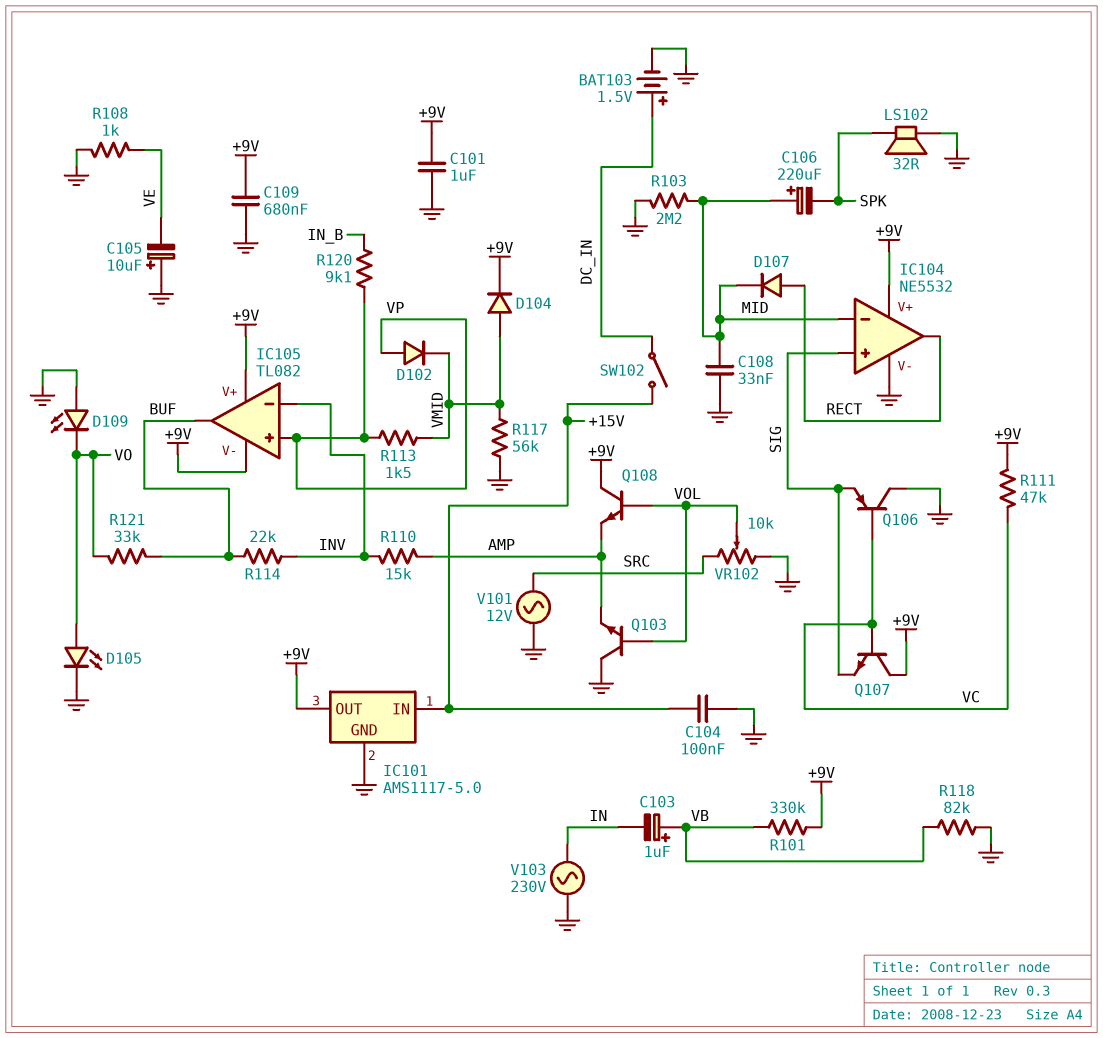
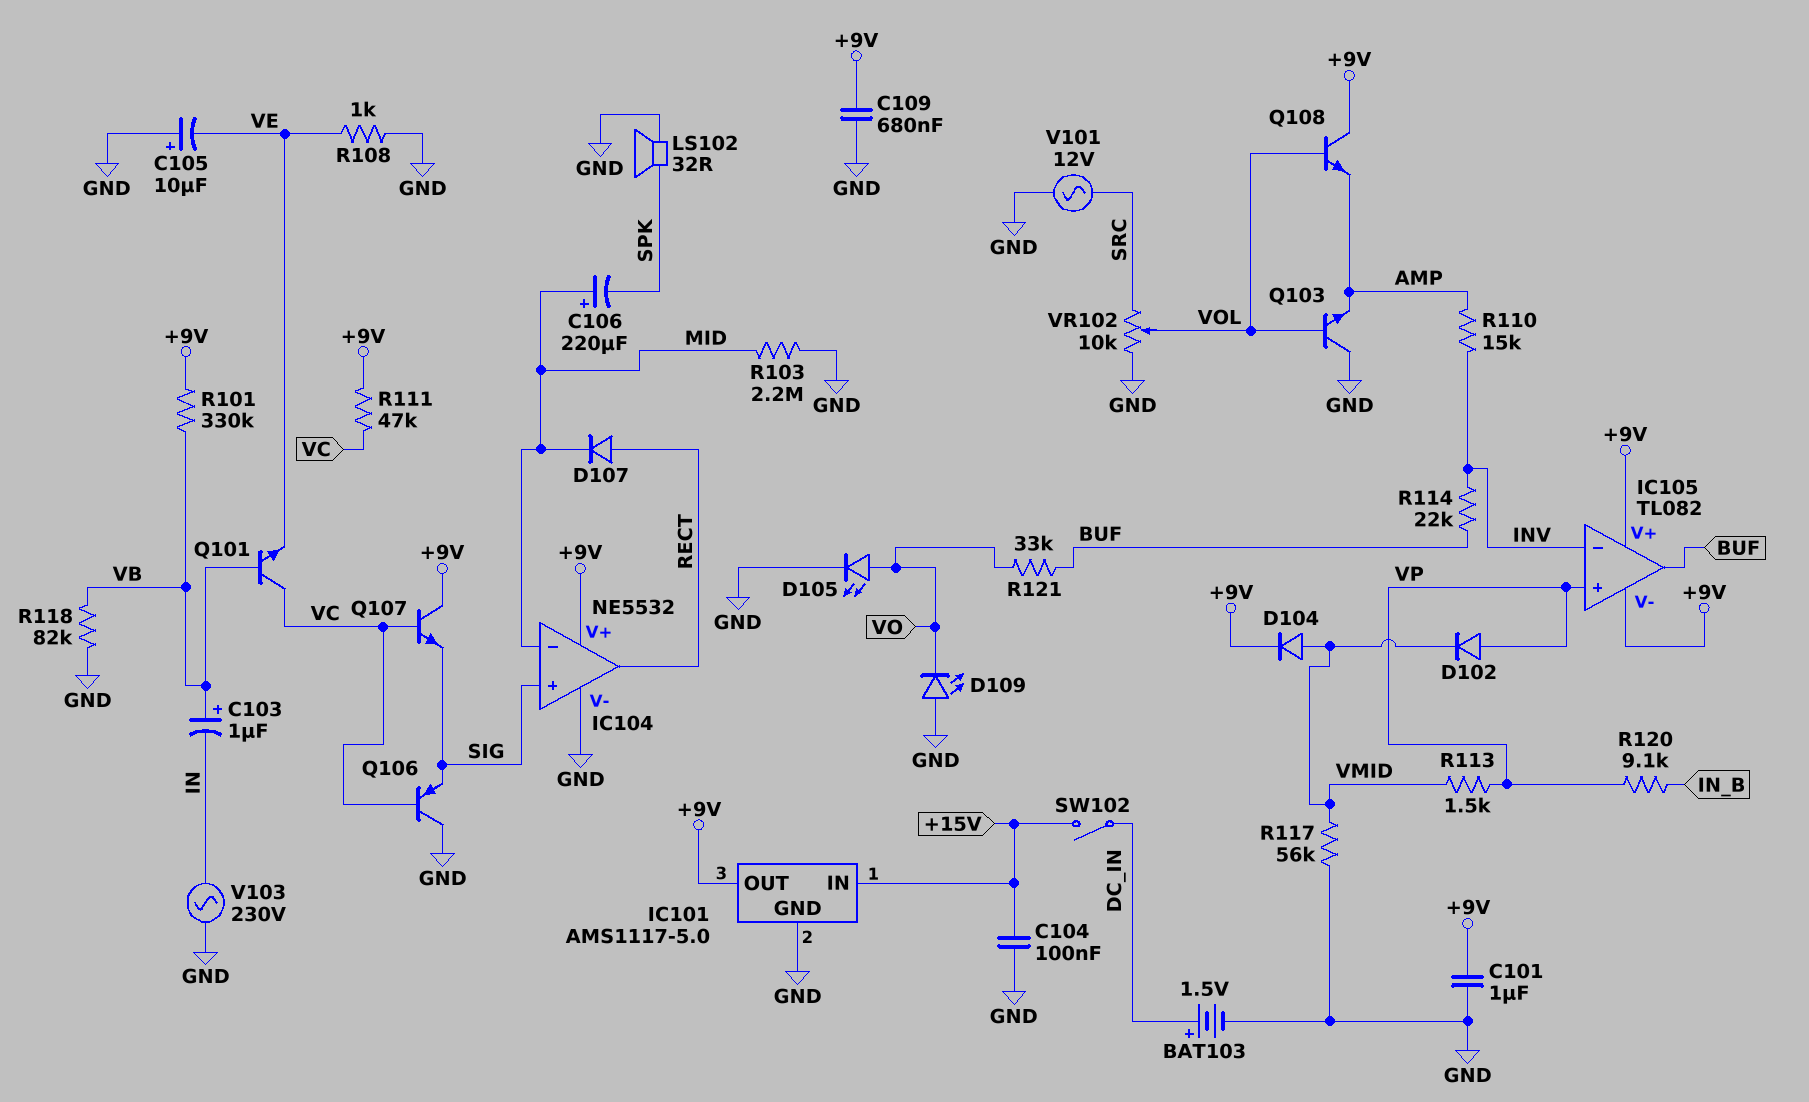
C108: 33nF (GND, MID) -> none
Q101: none -> NPN (B VB, C VC, E VE)

